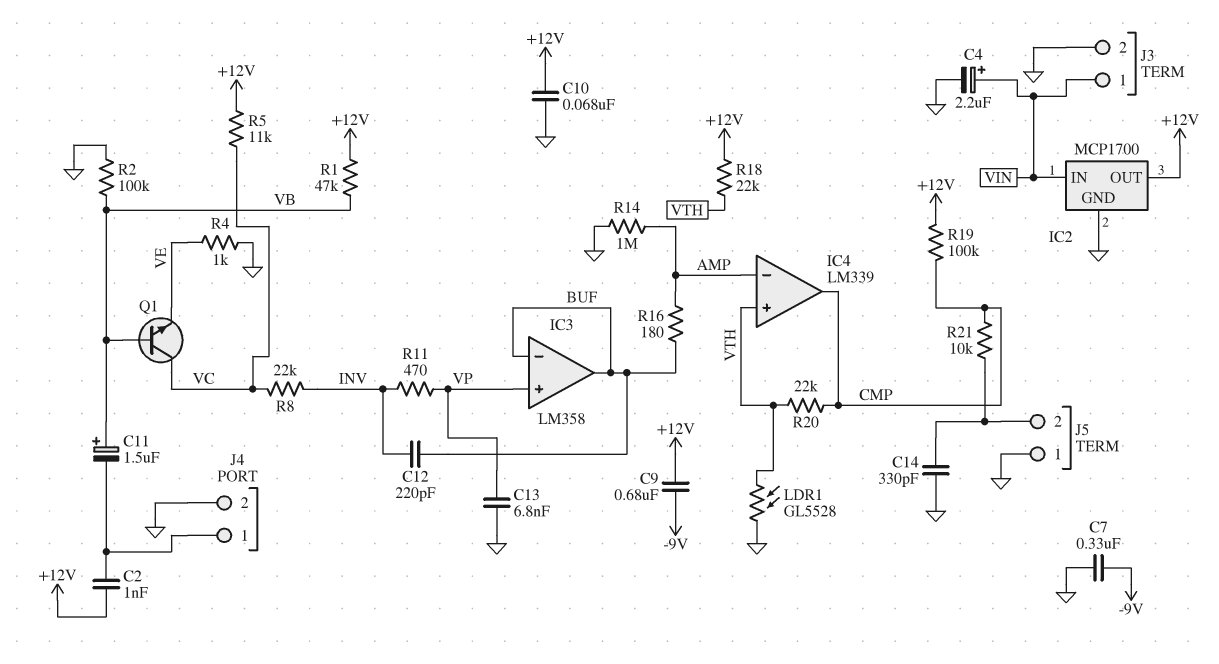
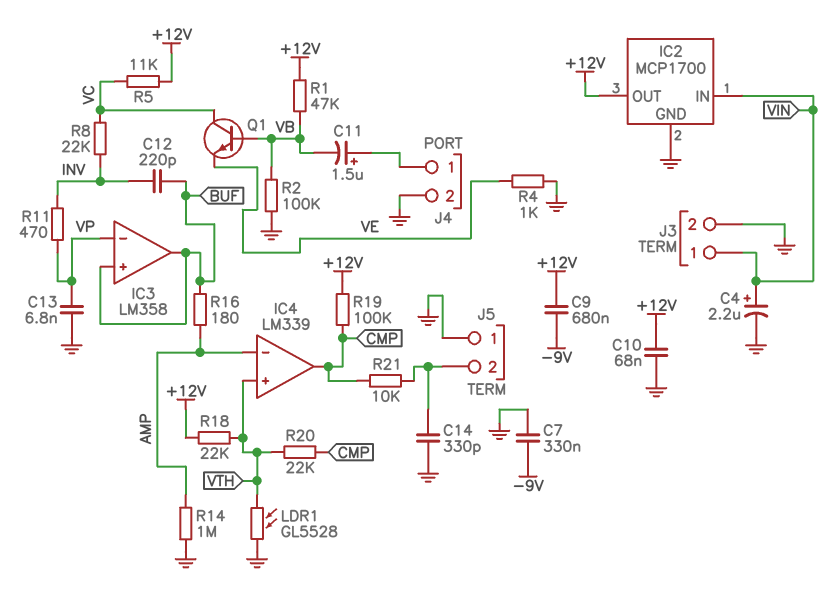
C2: 1nF (+12V, J4/1) -> none
C11: 1.5uF (plus VB, minus J4/1) -> 1.5uF (plus J4/1, minus VB)
IC3 pin in+: VP -> BUF
IC3 pin in-: BUF -> VP

